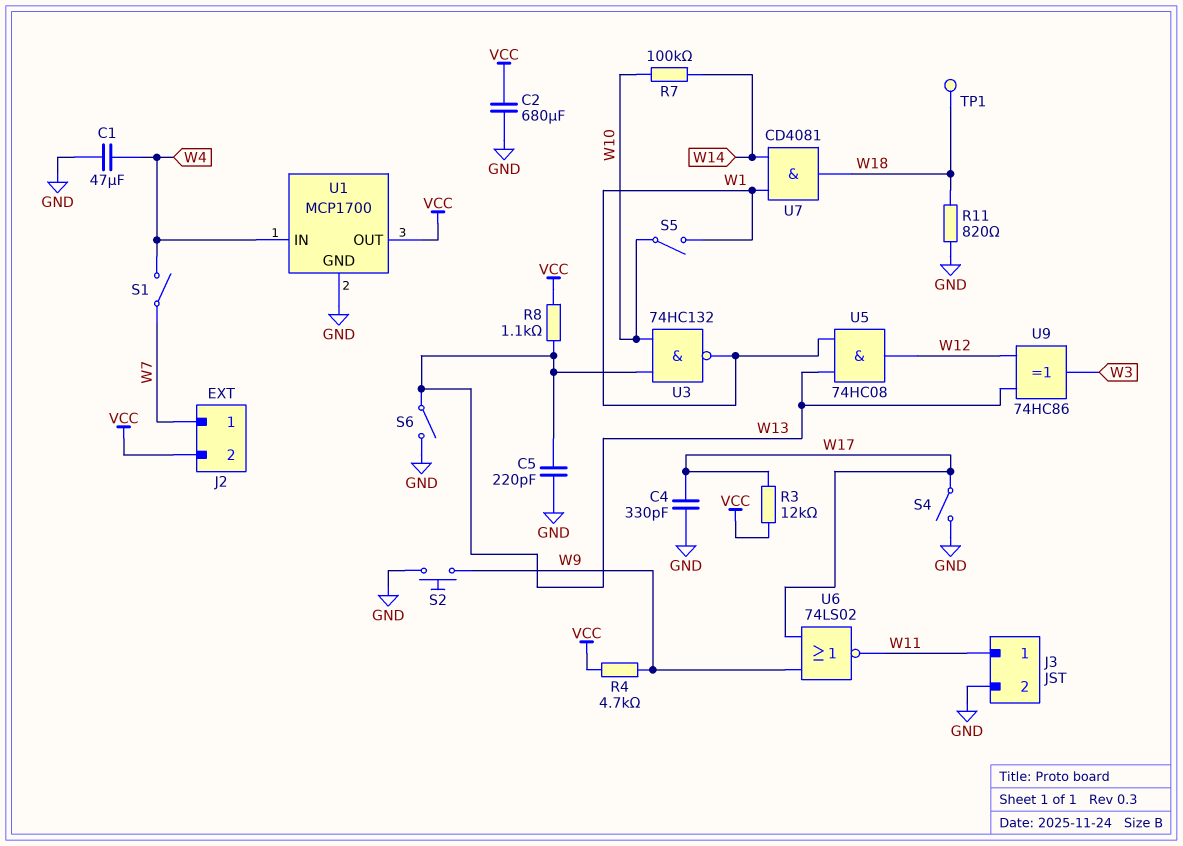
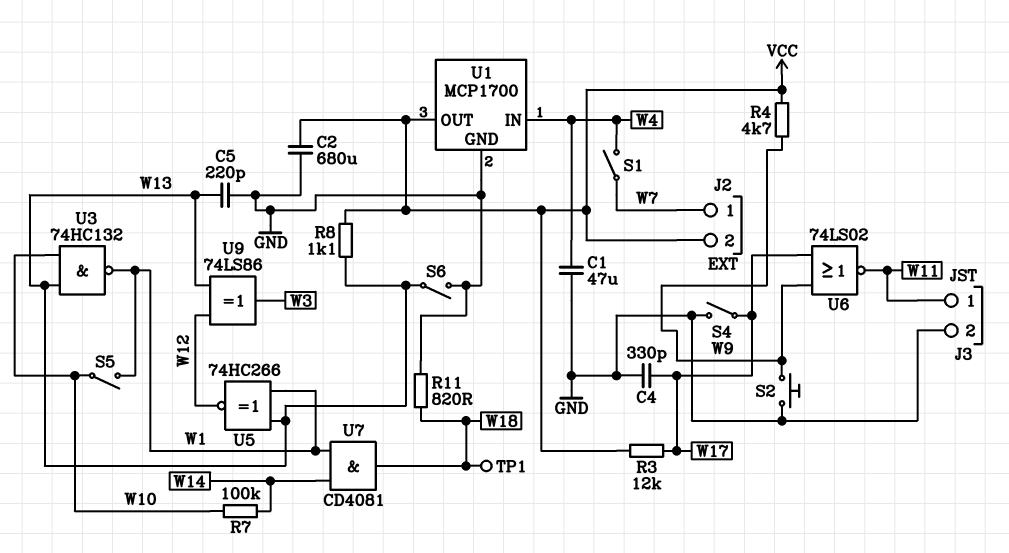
U5: AND 74HC08 (in W1, in W13, out W12) -> XNOR 74HC266 (in W1, in W13, out W12)
U9: XOR 74HC86 (in W12, in W13, out W3) -> XOR 74LS86 (in W12, in W13, out W3)

